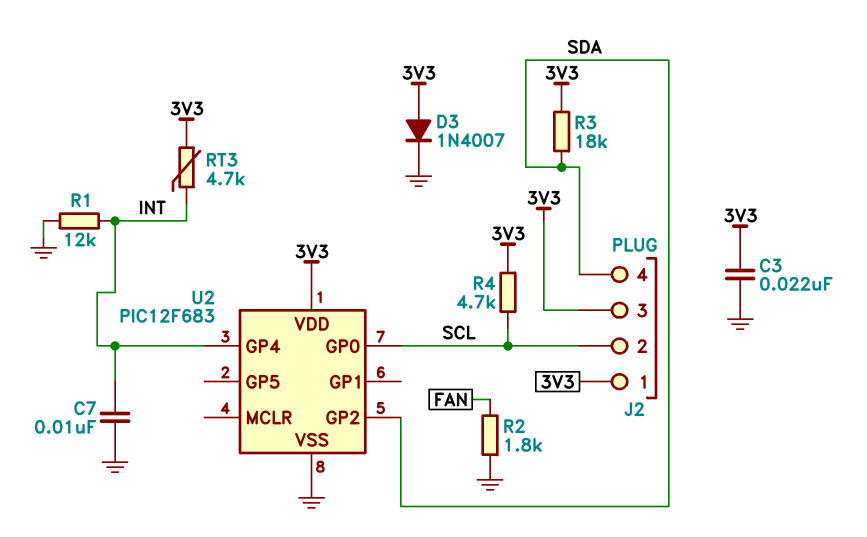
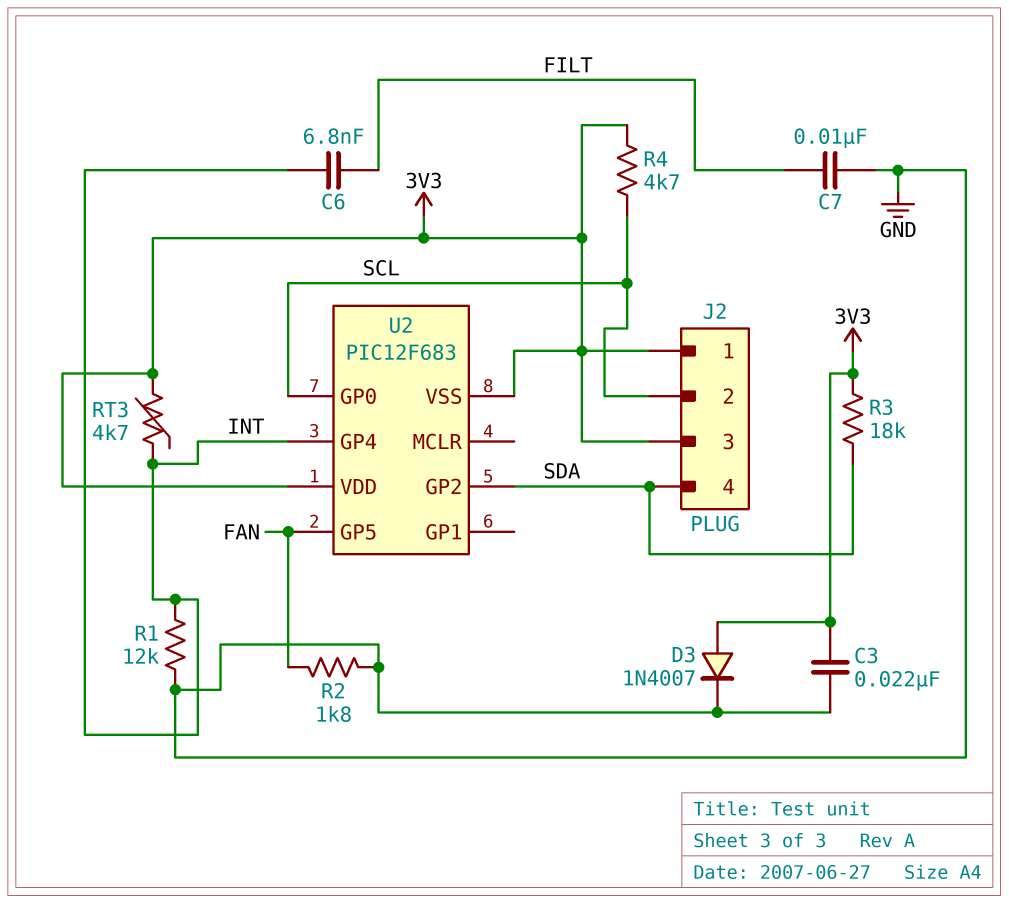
C6: none -> 6.8nF (FILT, INT)
C7: 10nF (GND, INT) -> 10nF (FILT, GND)
U2 pin GP5: none -> FAN
U2 pin VSS: GND -> 3V3

